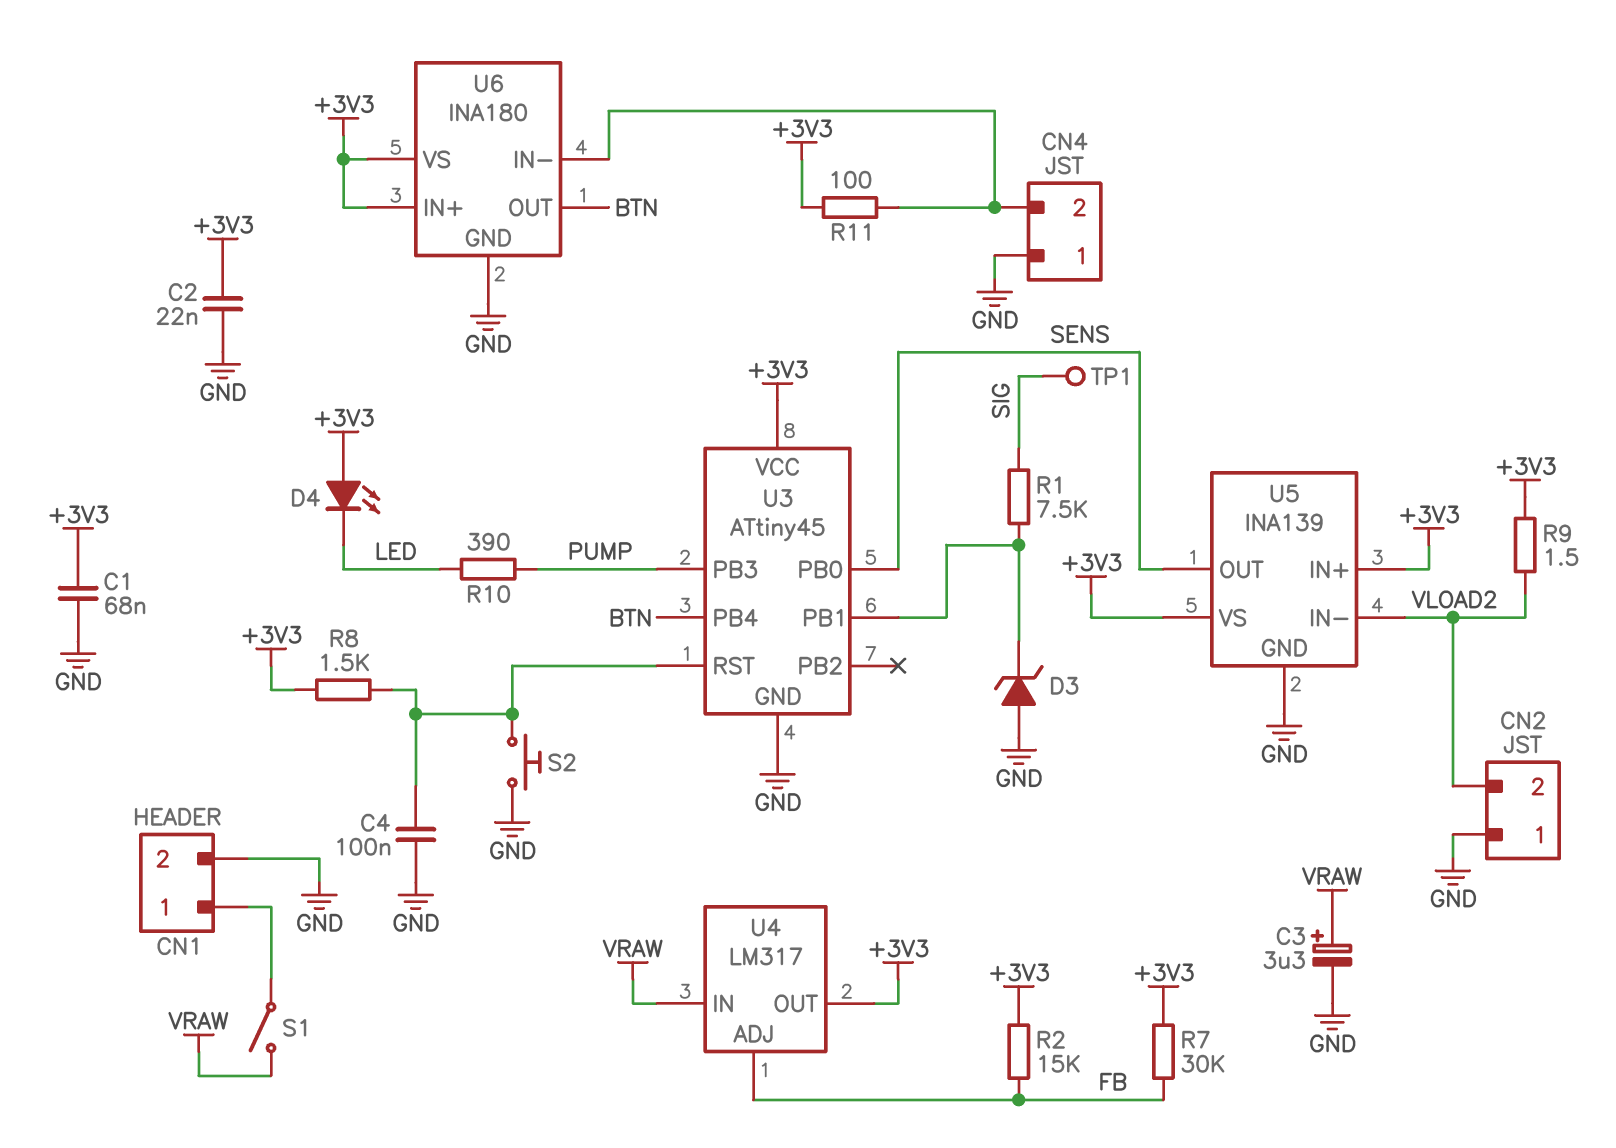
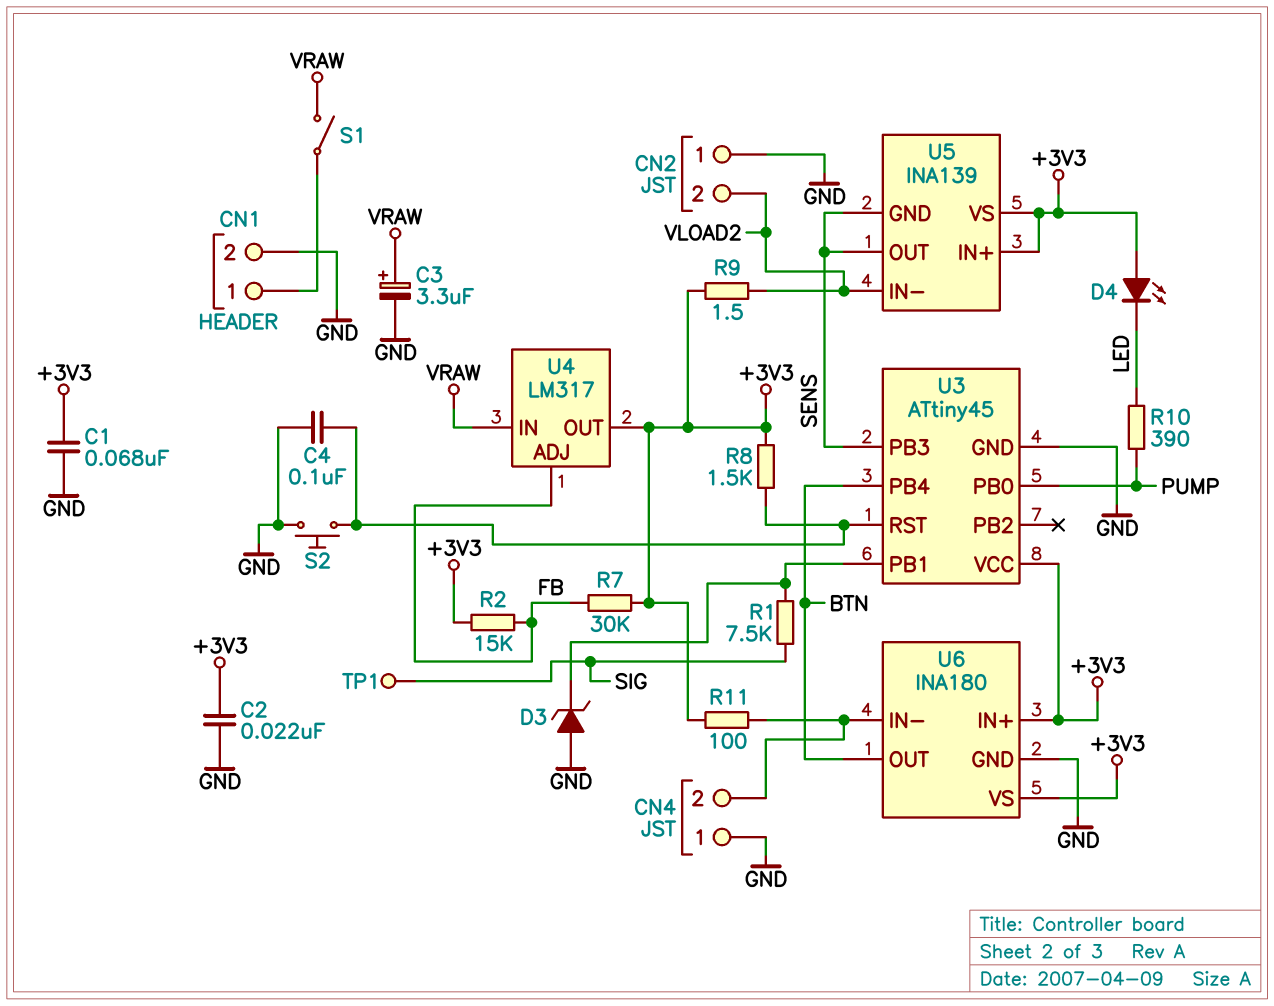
U3 pin PB0: SENS -> PUMP
U3 pin PB3: PUMP -> SENS
U5 pin GND: GND -> SENS

